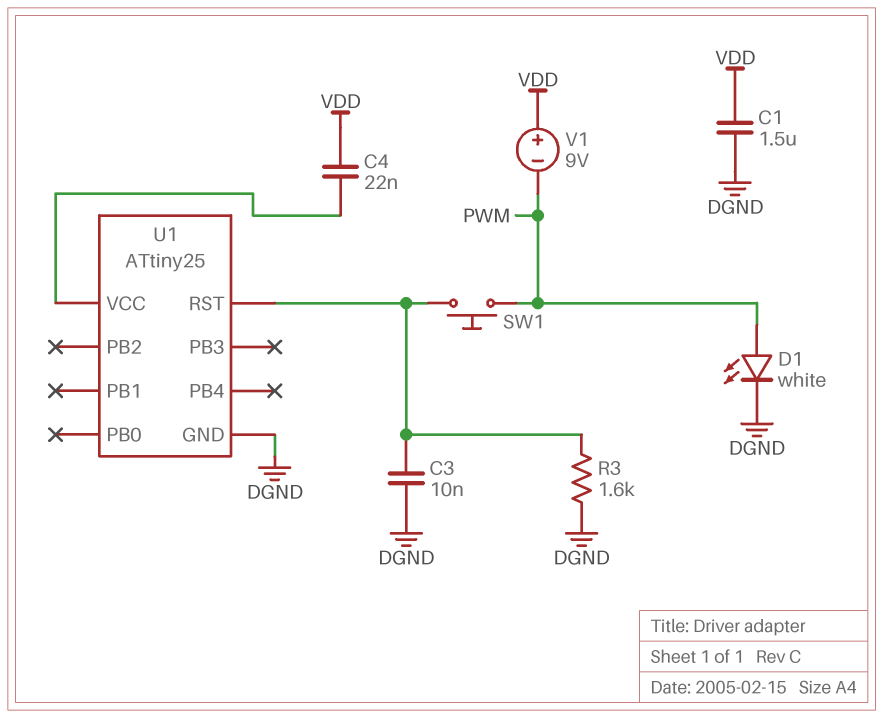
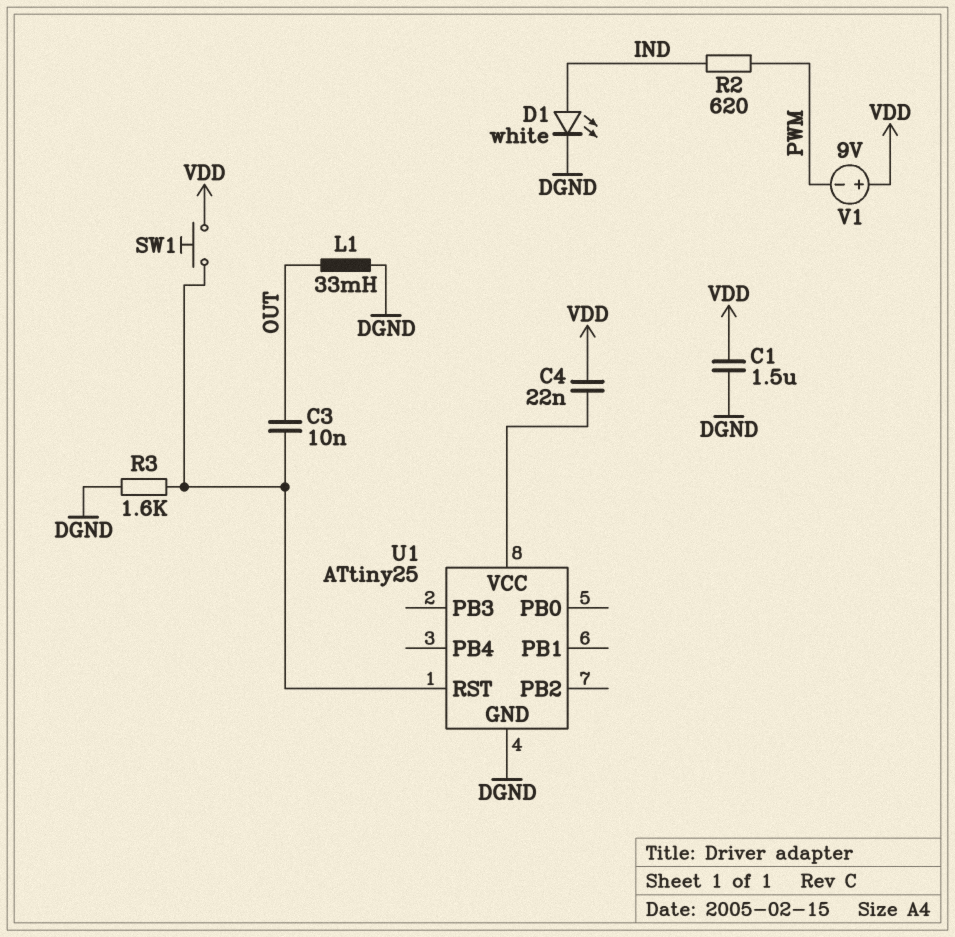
C3: 10nF (DGND, U1/RST) -> 10nF (OUT, U1/RST)
D1: LED white (A PWM, K DGND) -> LED white (A IND, K DGND)
L1: none -> 33mH (DGND, OUT)
R2: none -> 620 (IND, PWM)
SW1: button (PWM, U1/RST) -> button (U1/RST, VDD)

